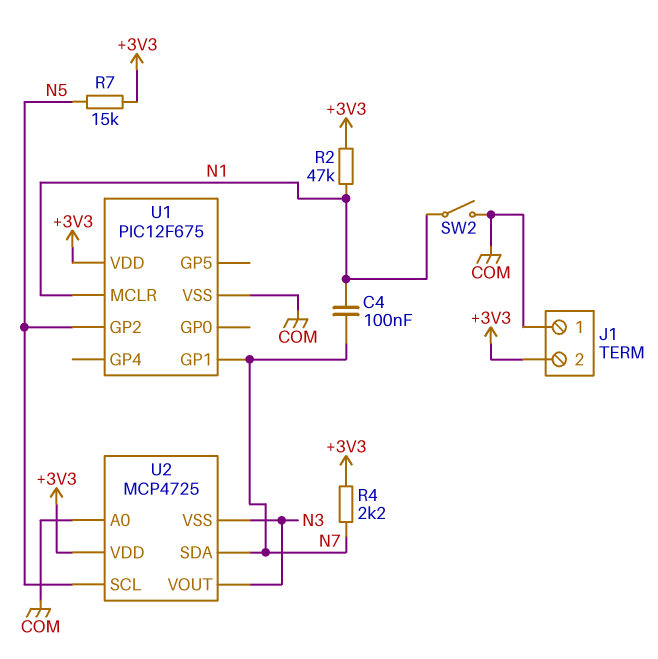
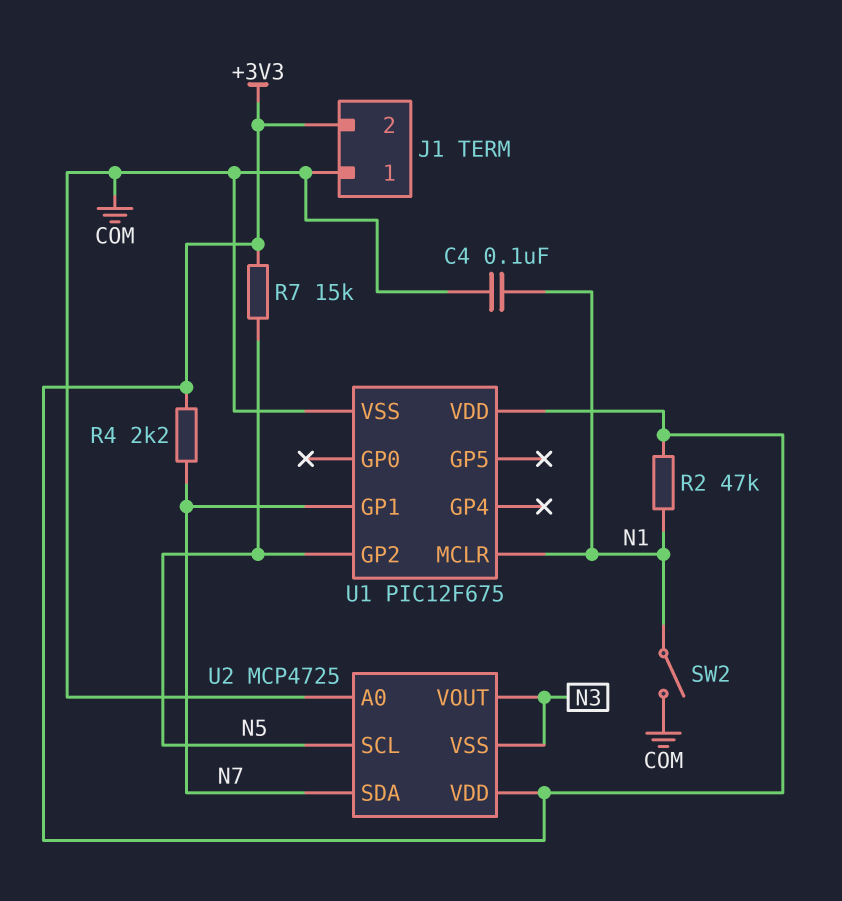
C4: 100nF (N1, N7) -> 100nF (COM, N1)

